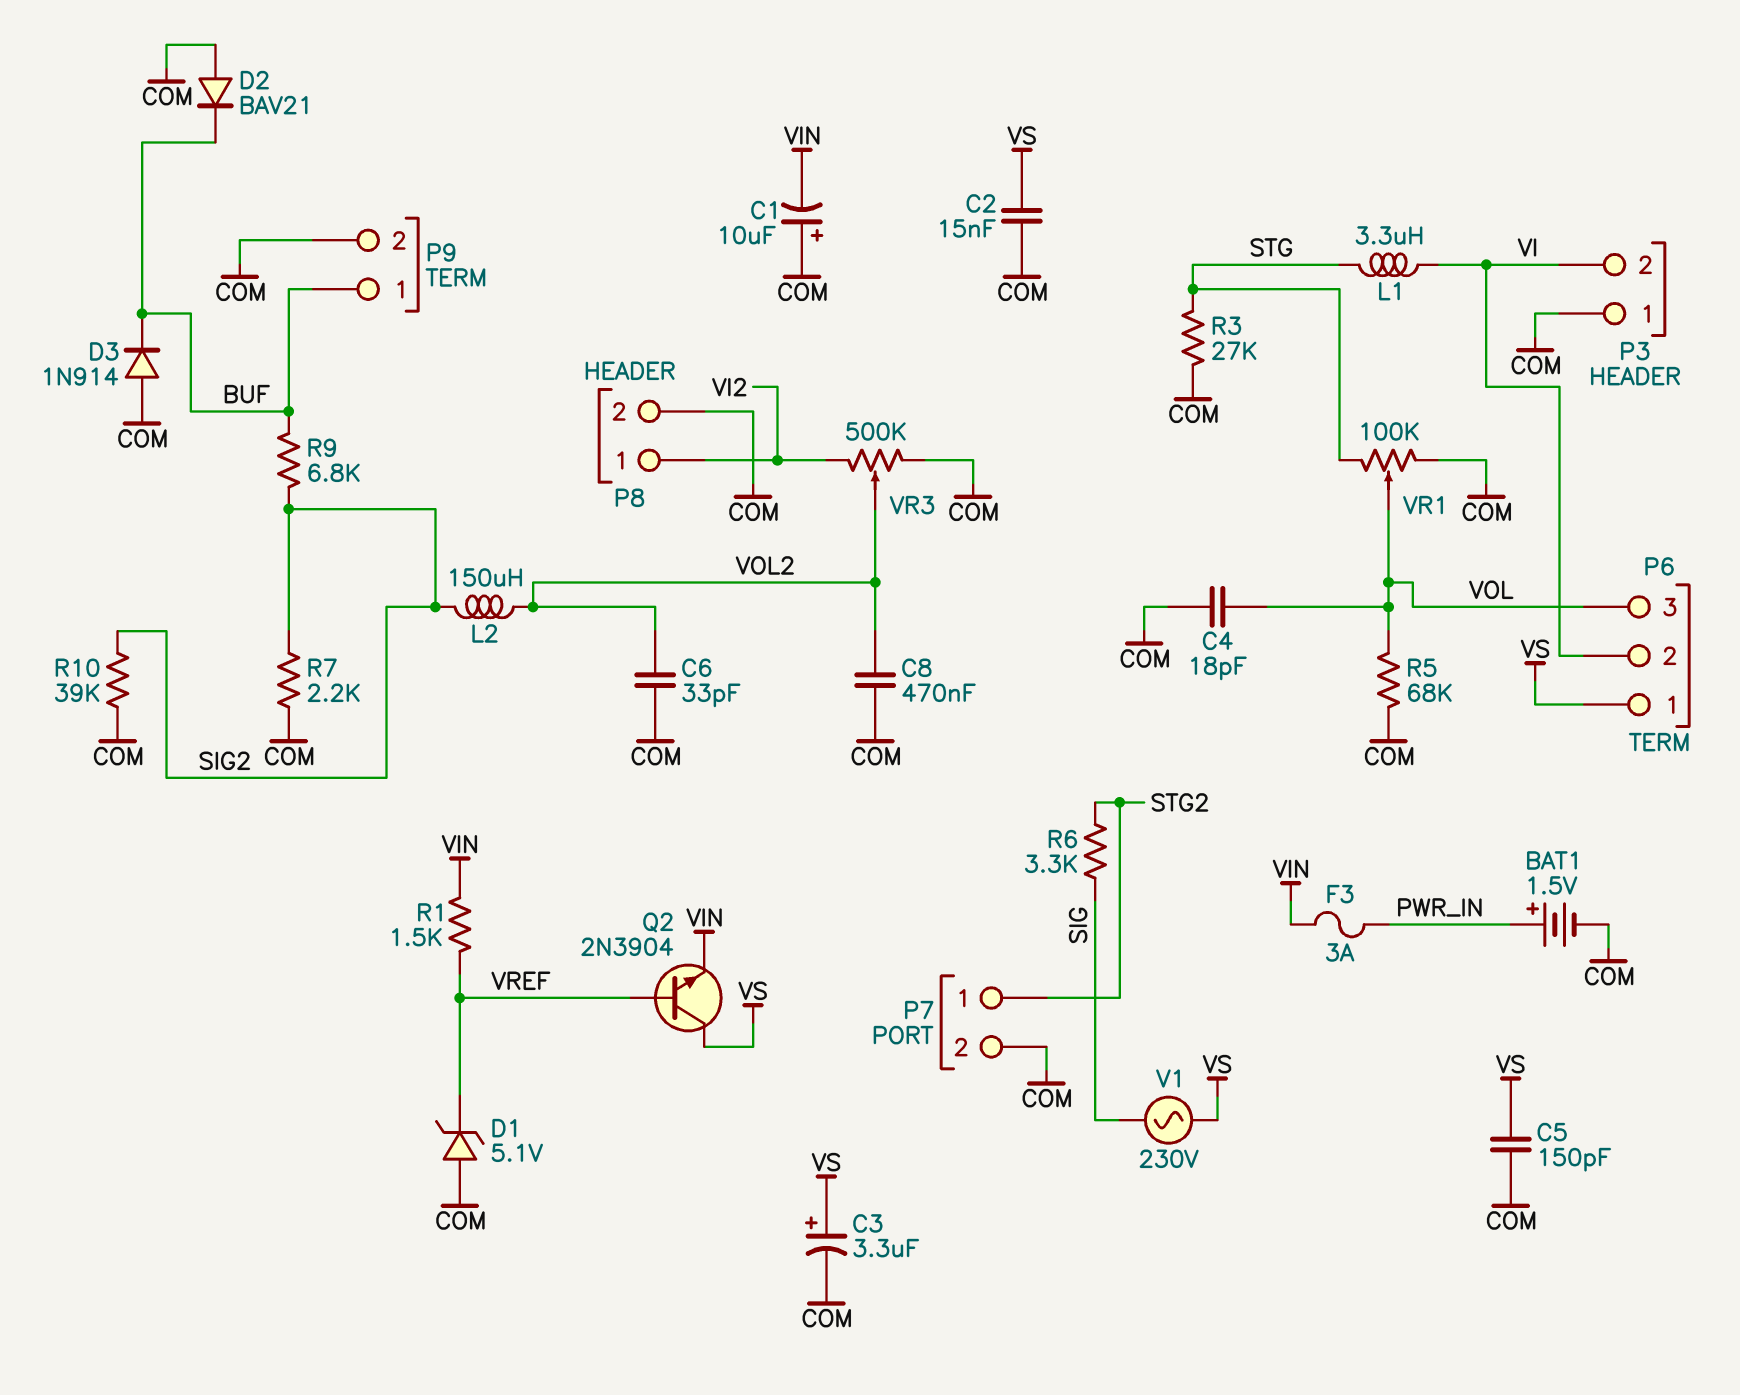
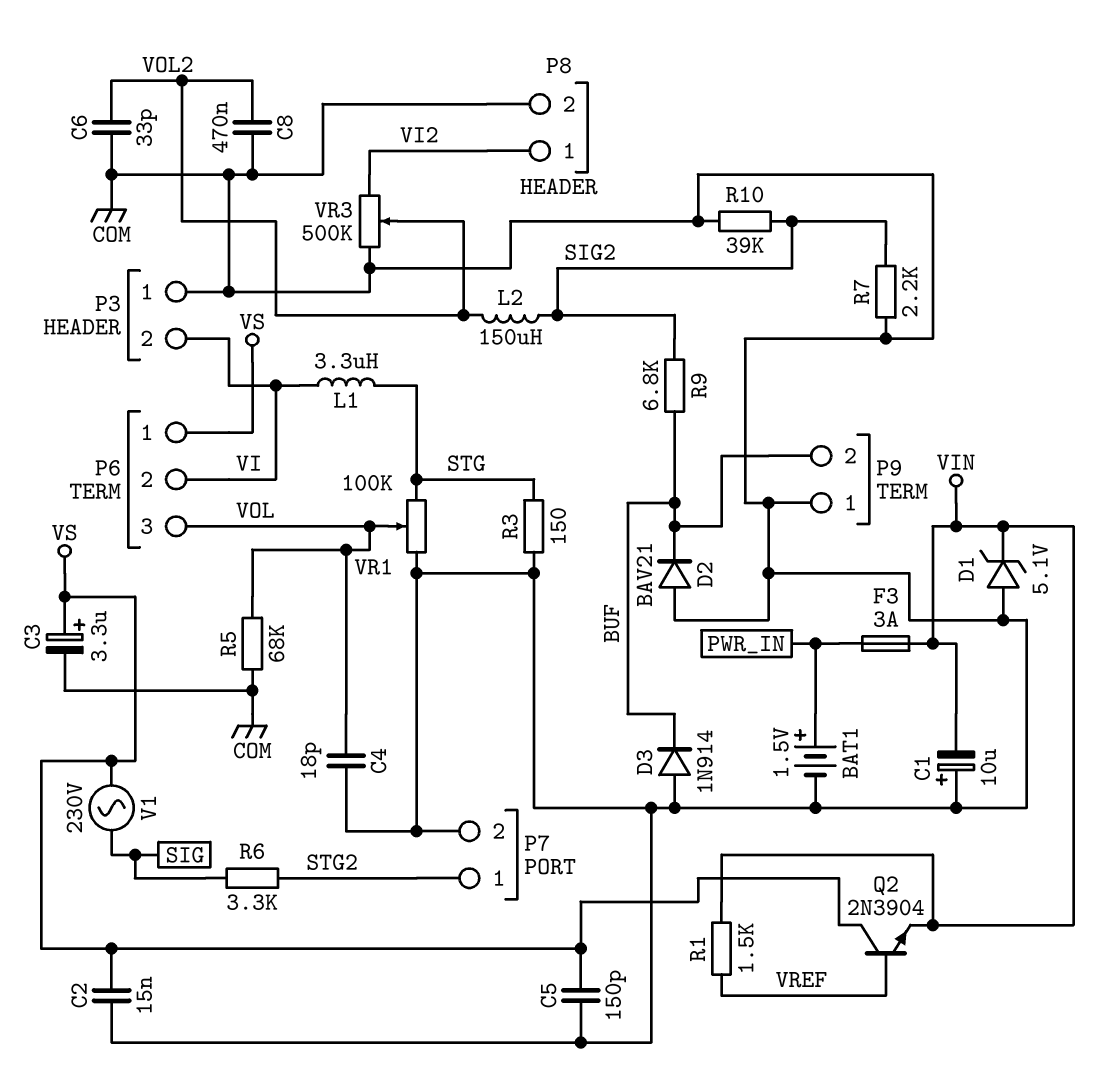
D1: zener 5.1V (A COM, K VREF) -> zener 5.1V (A COM, K VIN)
P9 pin 1: BUF -> COM
P9 pin 2: COM -> BUF
R3: 27k (COM, STG) -> 150 (COM, STG)

